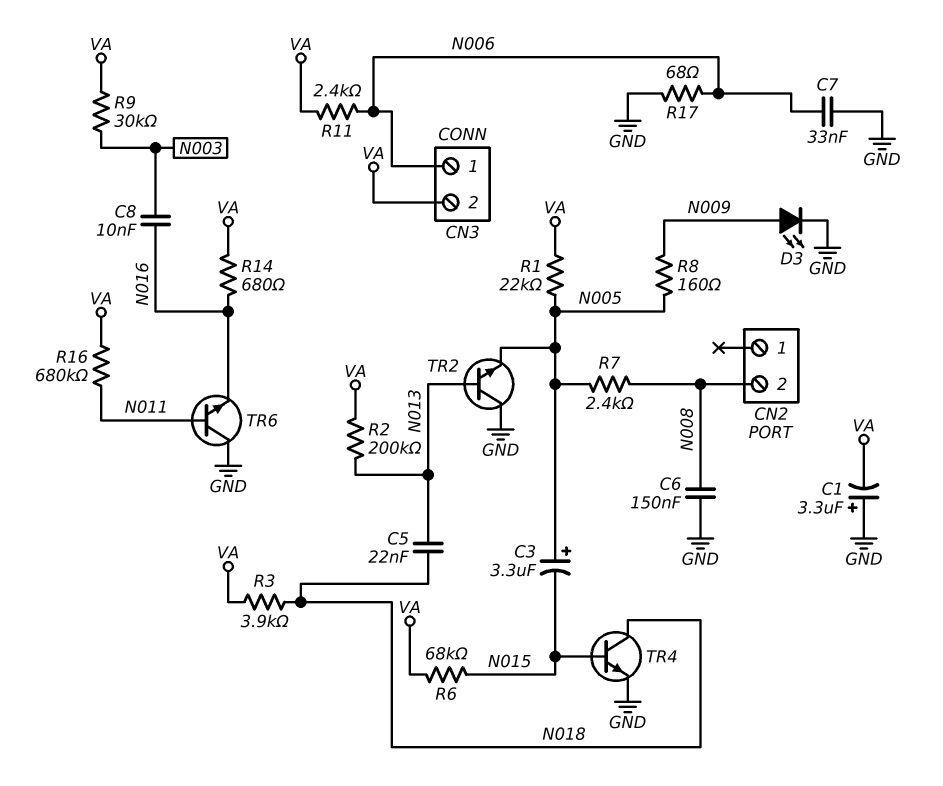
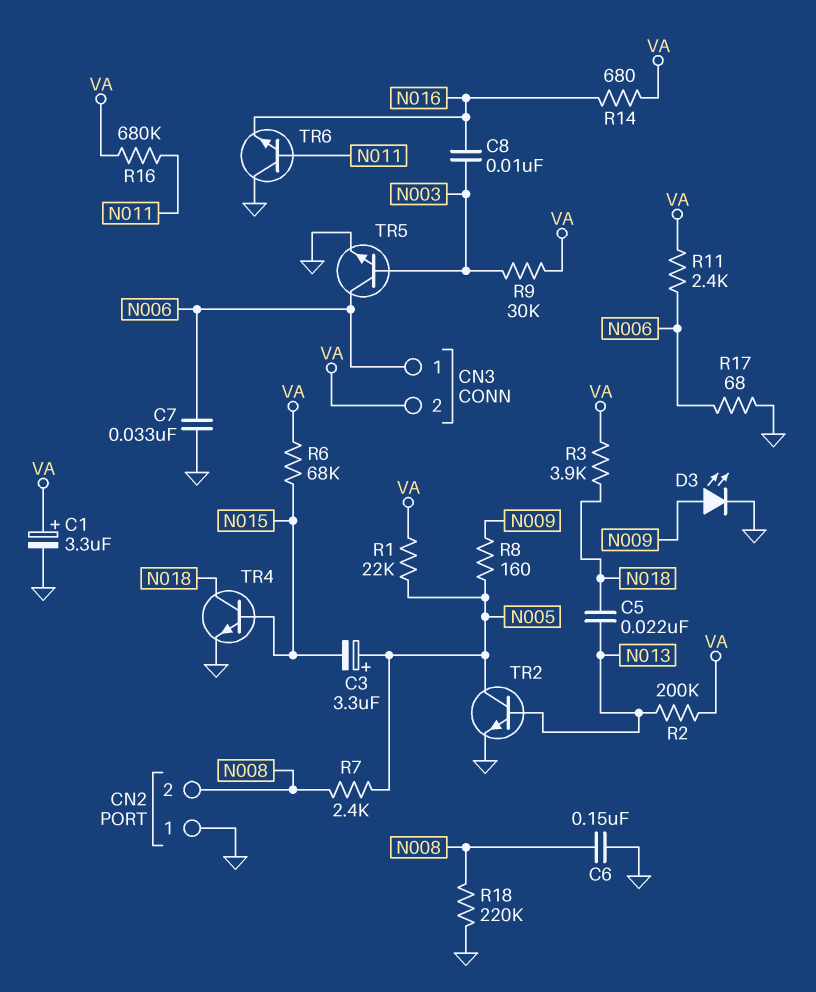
C1: 3.3uF (plus GND, minus VA) -> 3.3uF (plus VA, minus GND)
CN2 pin 1: none -> GND
R18: none -> 220k (GND, N008)
TR2: NPN (B N013, C GND, E N005) -> NPN (B N013, C N005, E GND)
TR5: none -> NPN (B N003, C N006, E GND)

